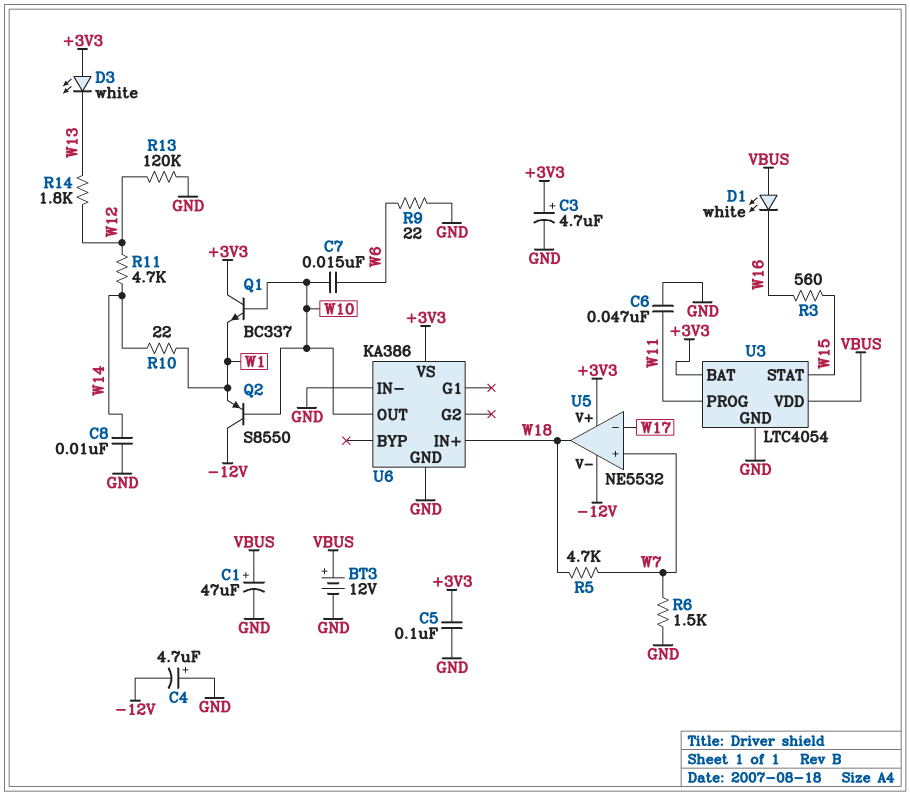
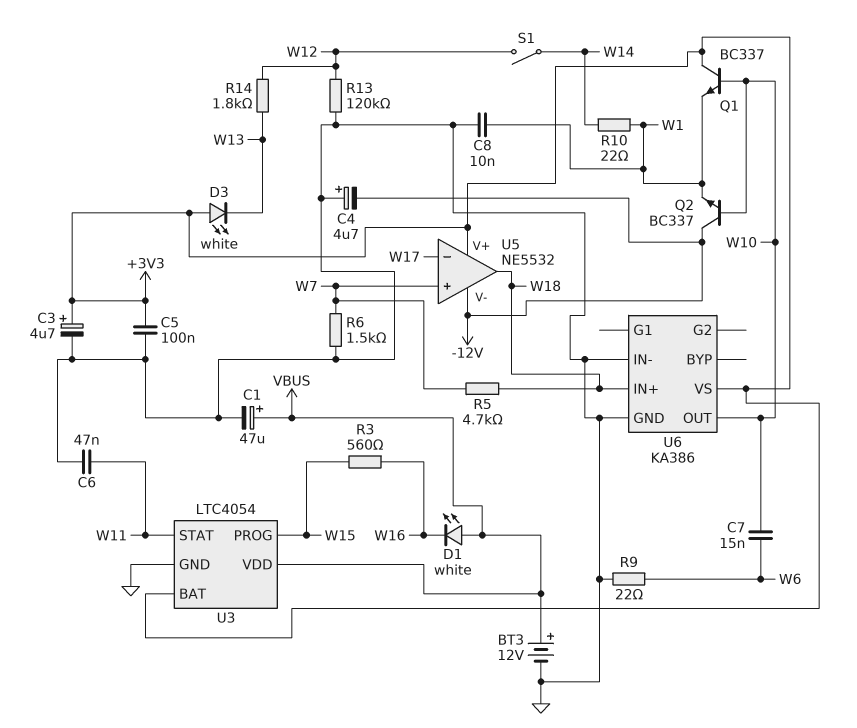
C8: 10nF (GND, W14) -> 10nF (GND, W1)
Q2: PNP S8550 (B W10, C -12V, E W1) -> NPN BC337 (B W10, C -12V, E W1)
R11: 4.7k (W12, W14) -> none
S1: none -> switch (W12, W14)
U3 pin PROG: W11 -> W15
U3 pin STAT: W15 -> W11

